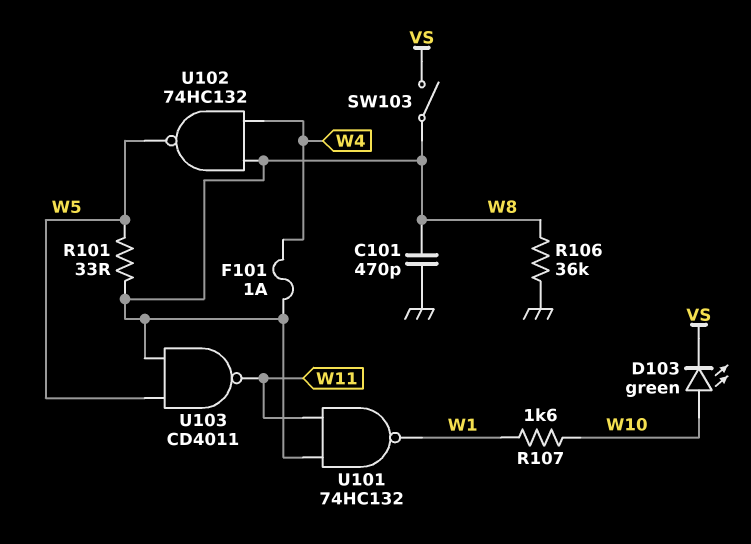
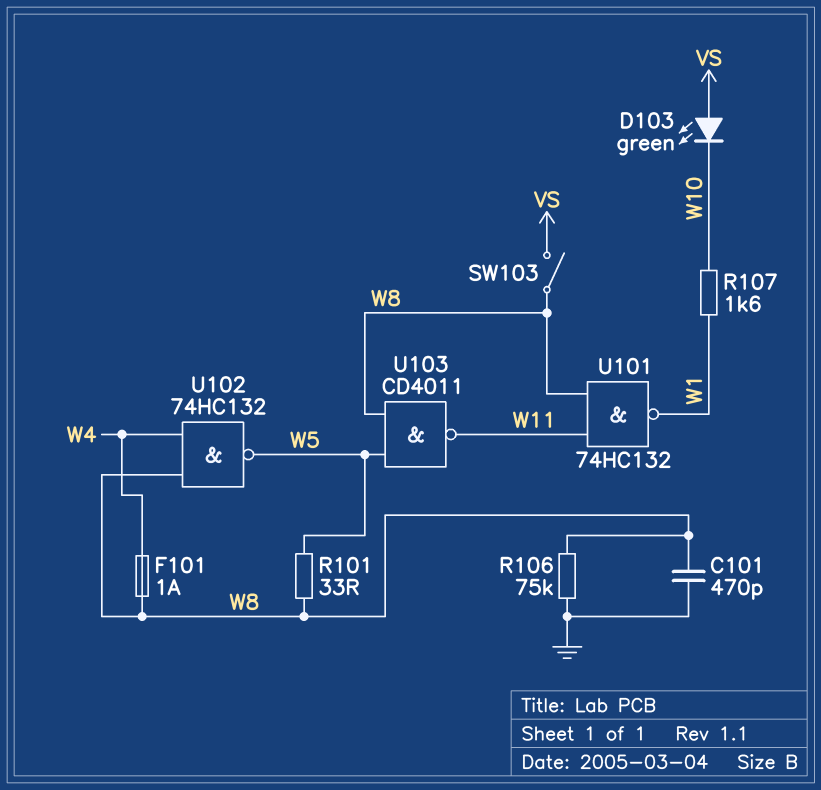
D103: LED green (A W10, K VS) -> LED green (A VS, K W10)
R106: 36k (GND, W8) -> 75k (GND, W8)

